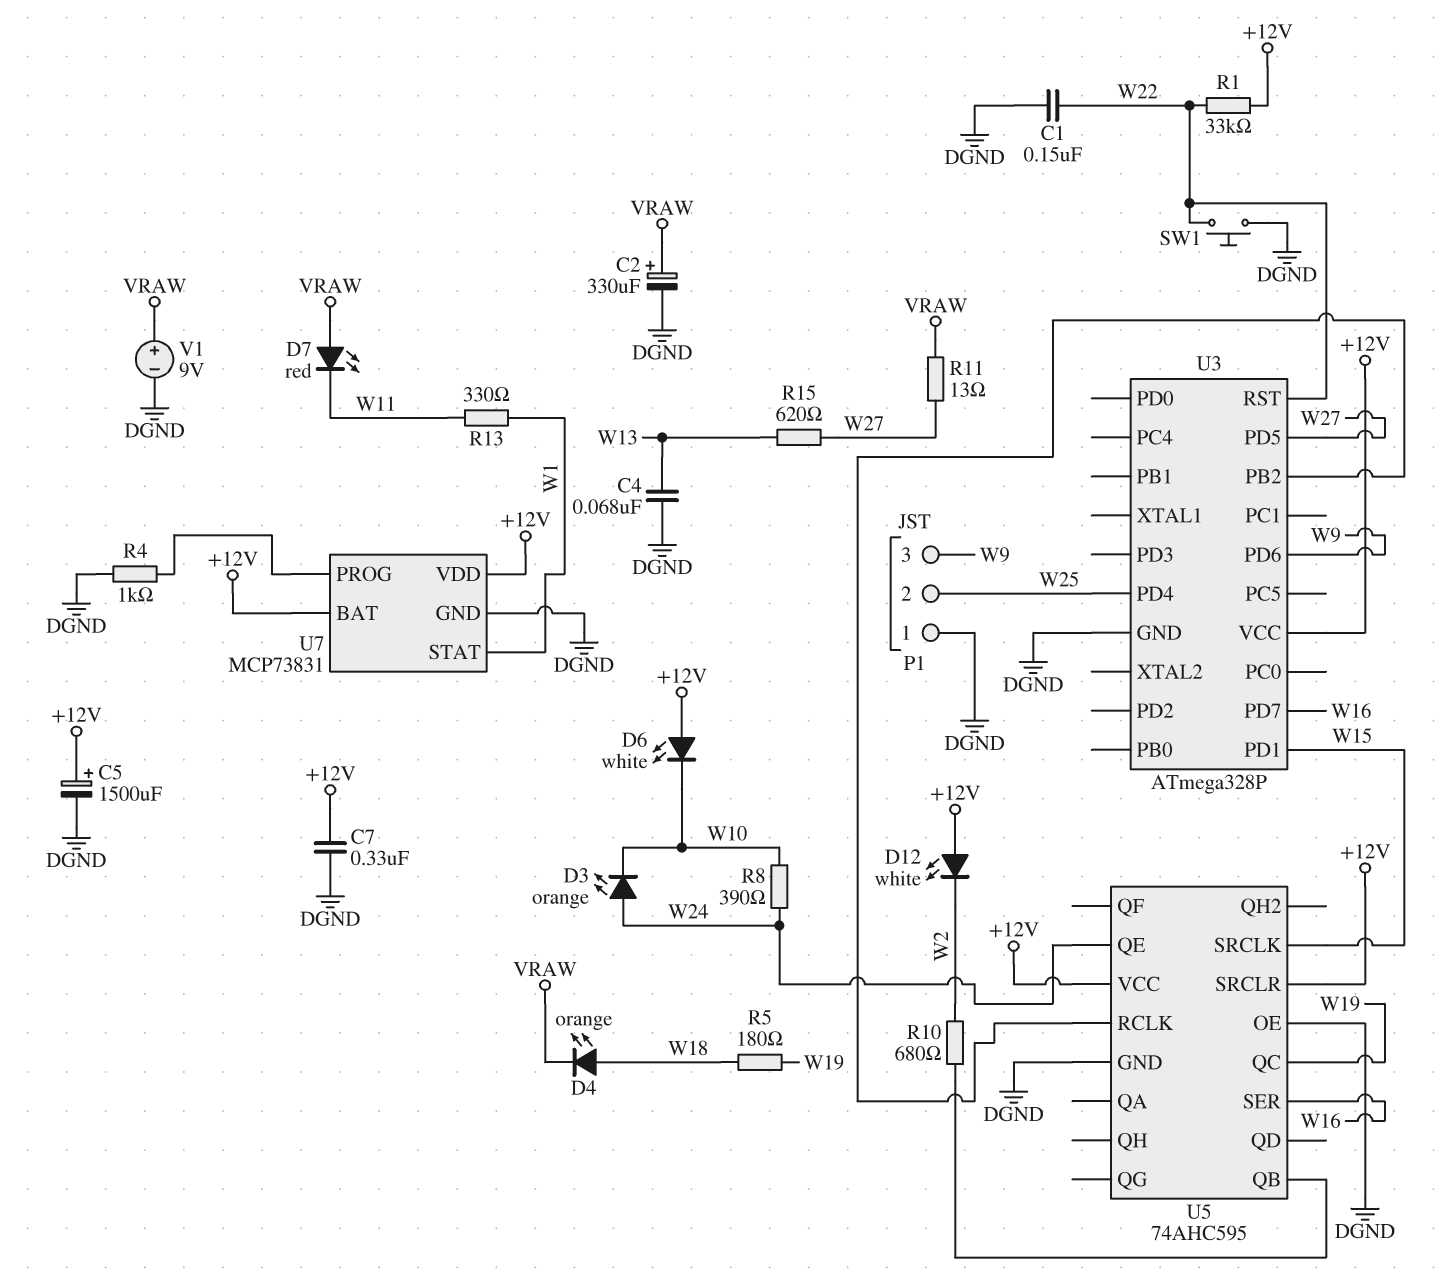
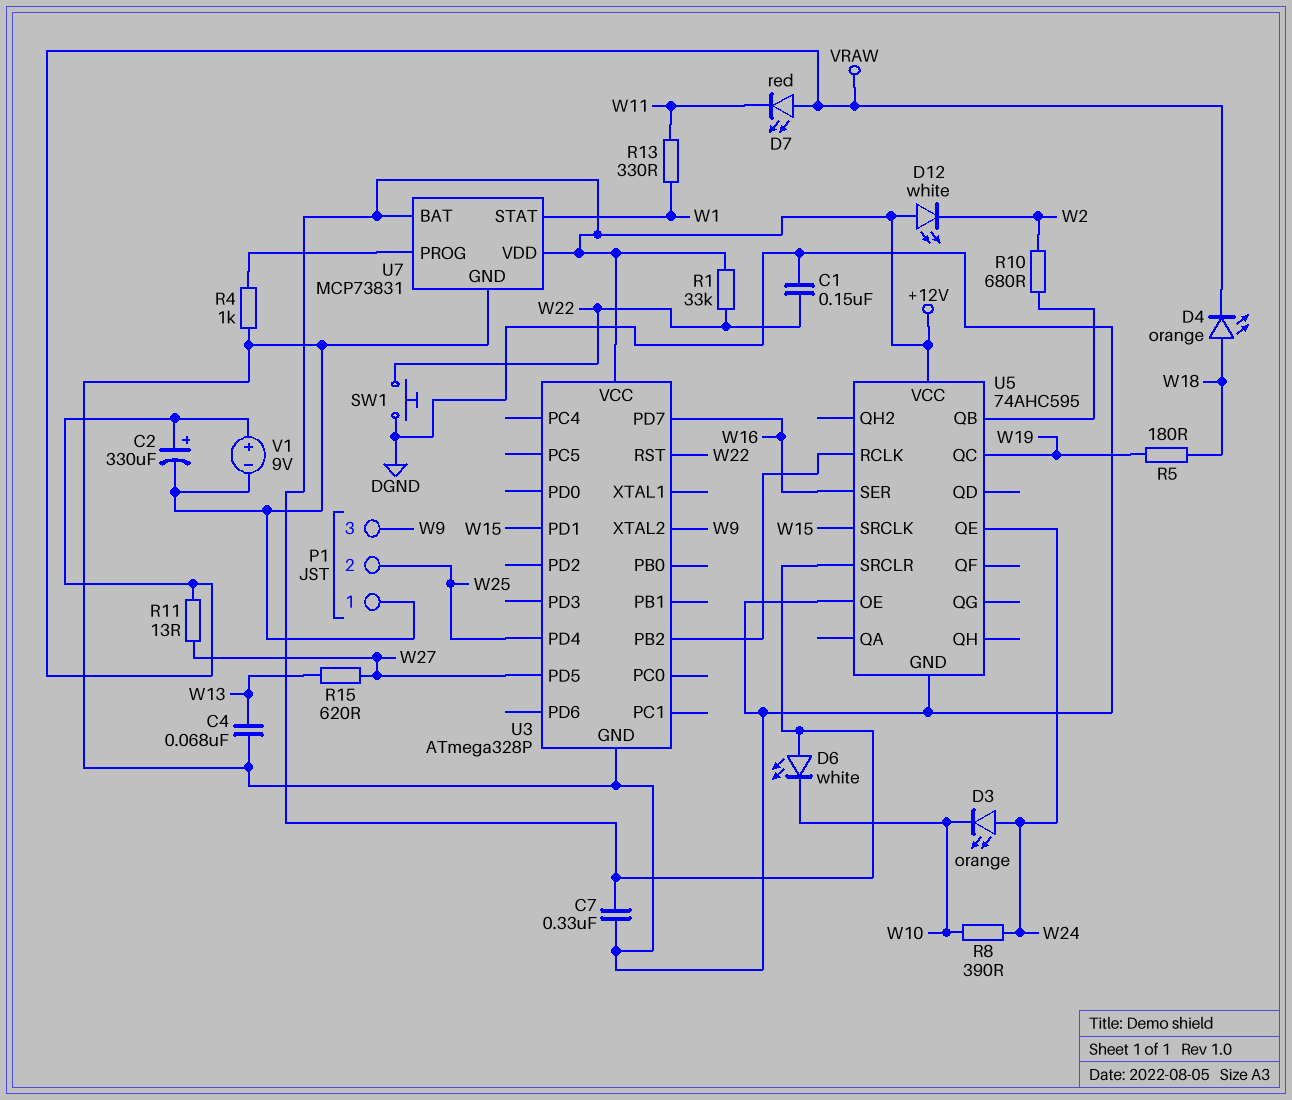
C5: 1500uF (plus +12V, minus DGND) -> none
U3 pin PD6: W9 -> none
U3 pin XTAL2: none -> W9

